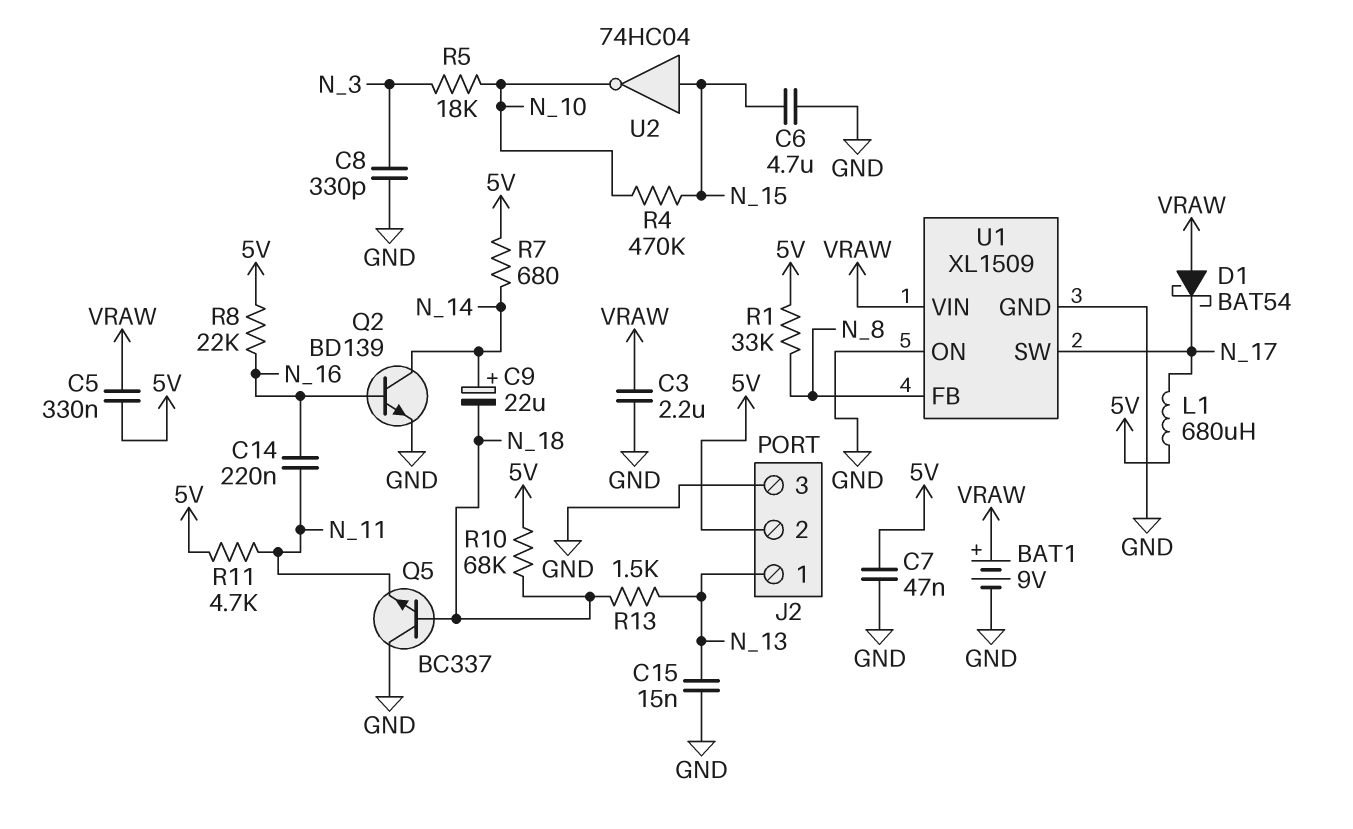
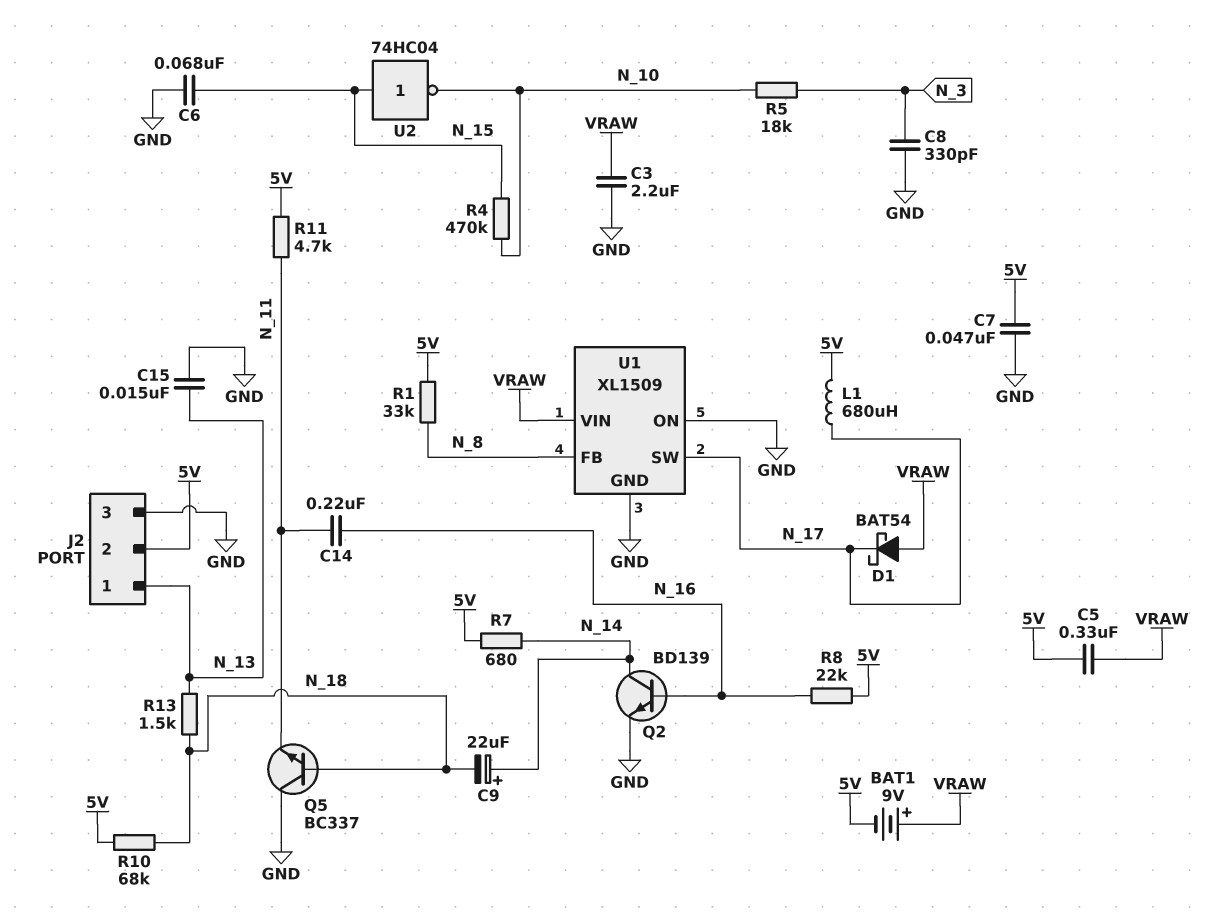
BAT1: 9V (plus VRAW, minus GND) -> 9V (plus VRAW, minus 5V)
C6: 4.7uF (GND, N_15) -> 68nF (GND, N_15)

